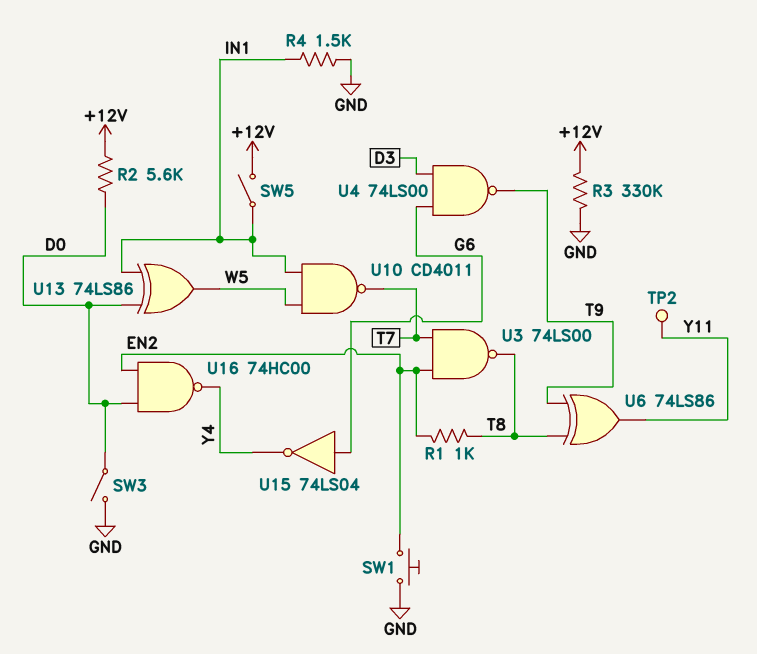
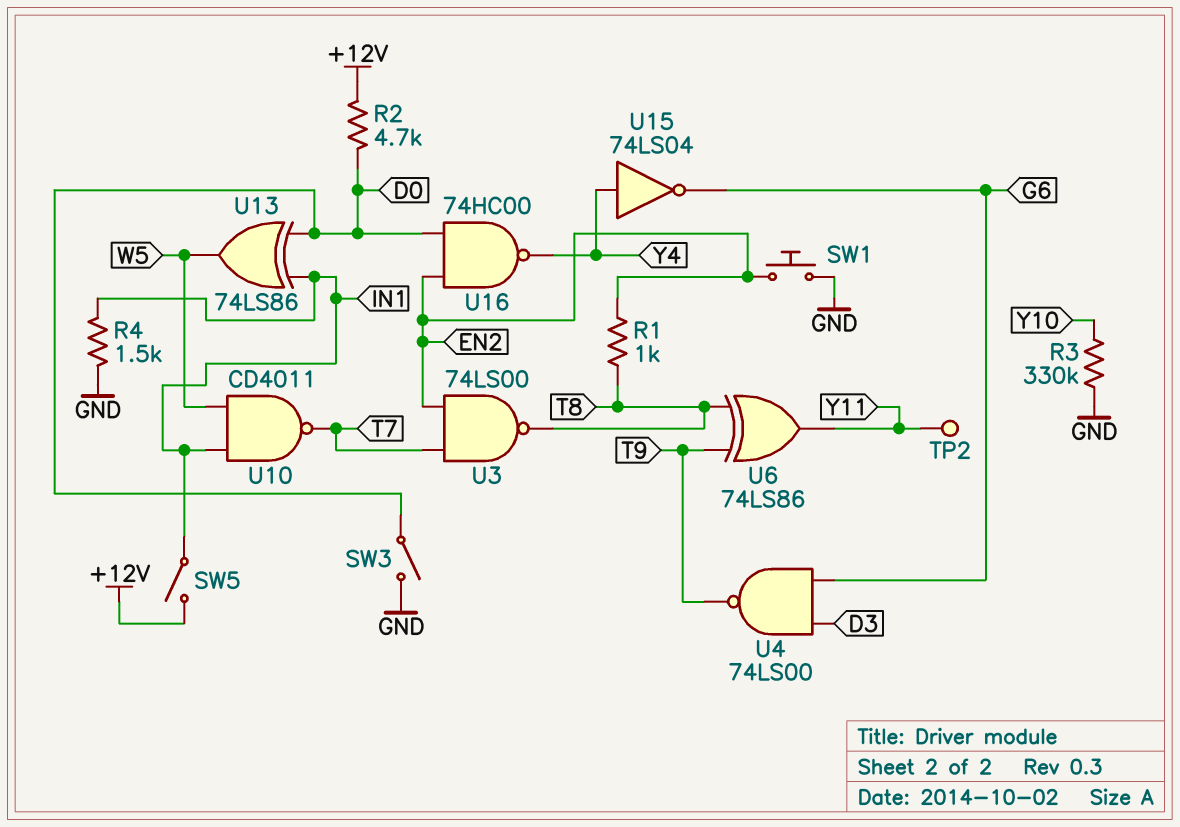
R2: 5.6k (+12V, D0) -> 4.7k (+12V, D0)
R3: 330k (+12V, GND) -> 330k (GND, Y10)
U15: NOT 74LS04 (in G6, out Y4) -> NOT 74LS04 (in Y4, out G6)

